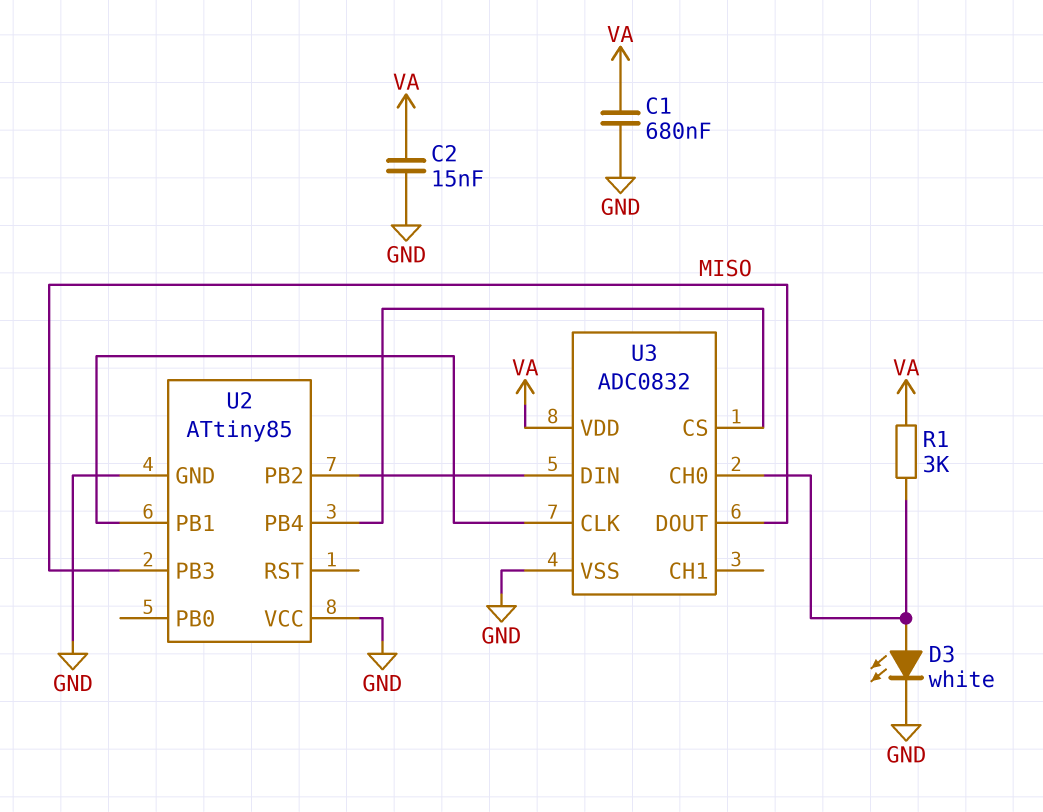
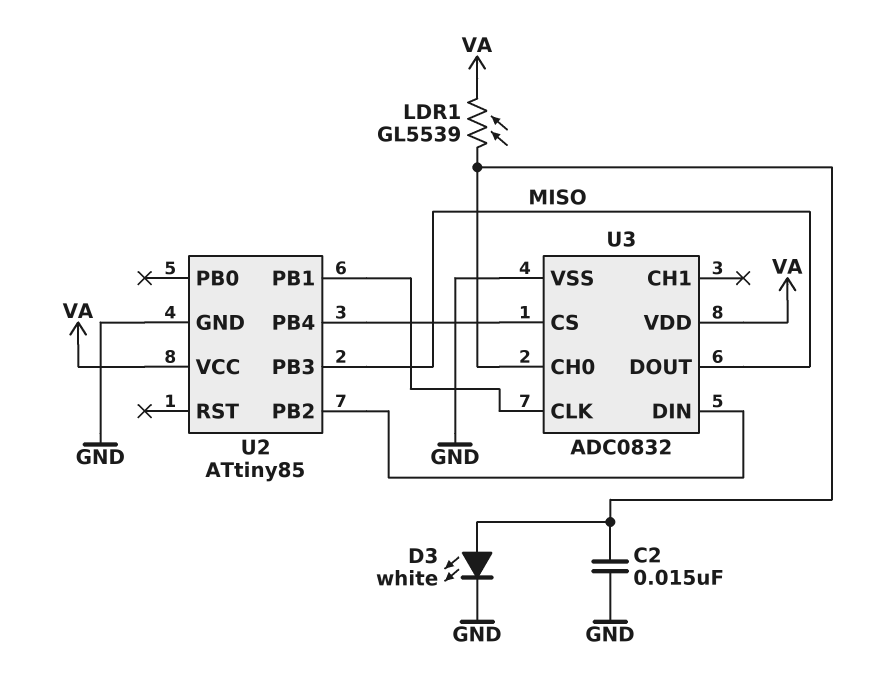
C1: 680nF (GND, VA) -> none
C2: 15nF (GND, VA) -> 15nF (GND, U3/CH0)
LDR1: none -> GL5539 (U3/CH0, VA)
R1: 3k (U3/CH0, VA) -> none
U2 pin VCC: GND -> VA

